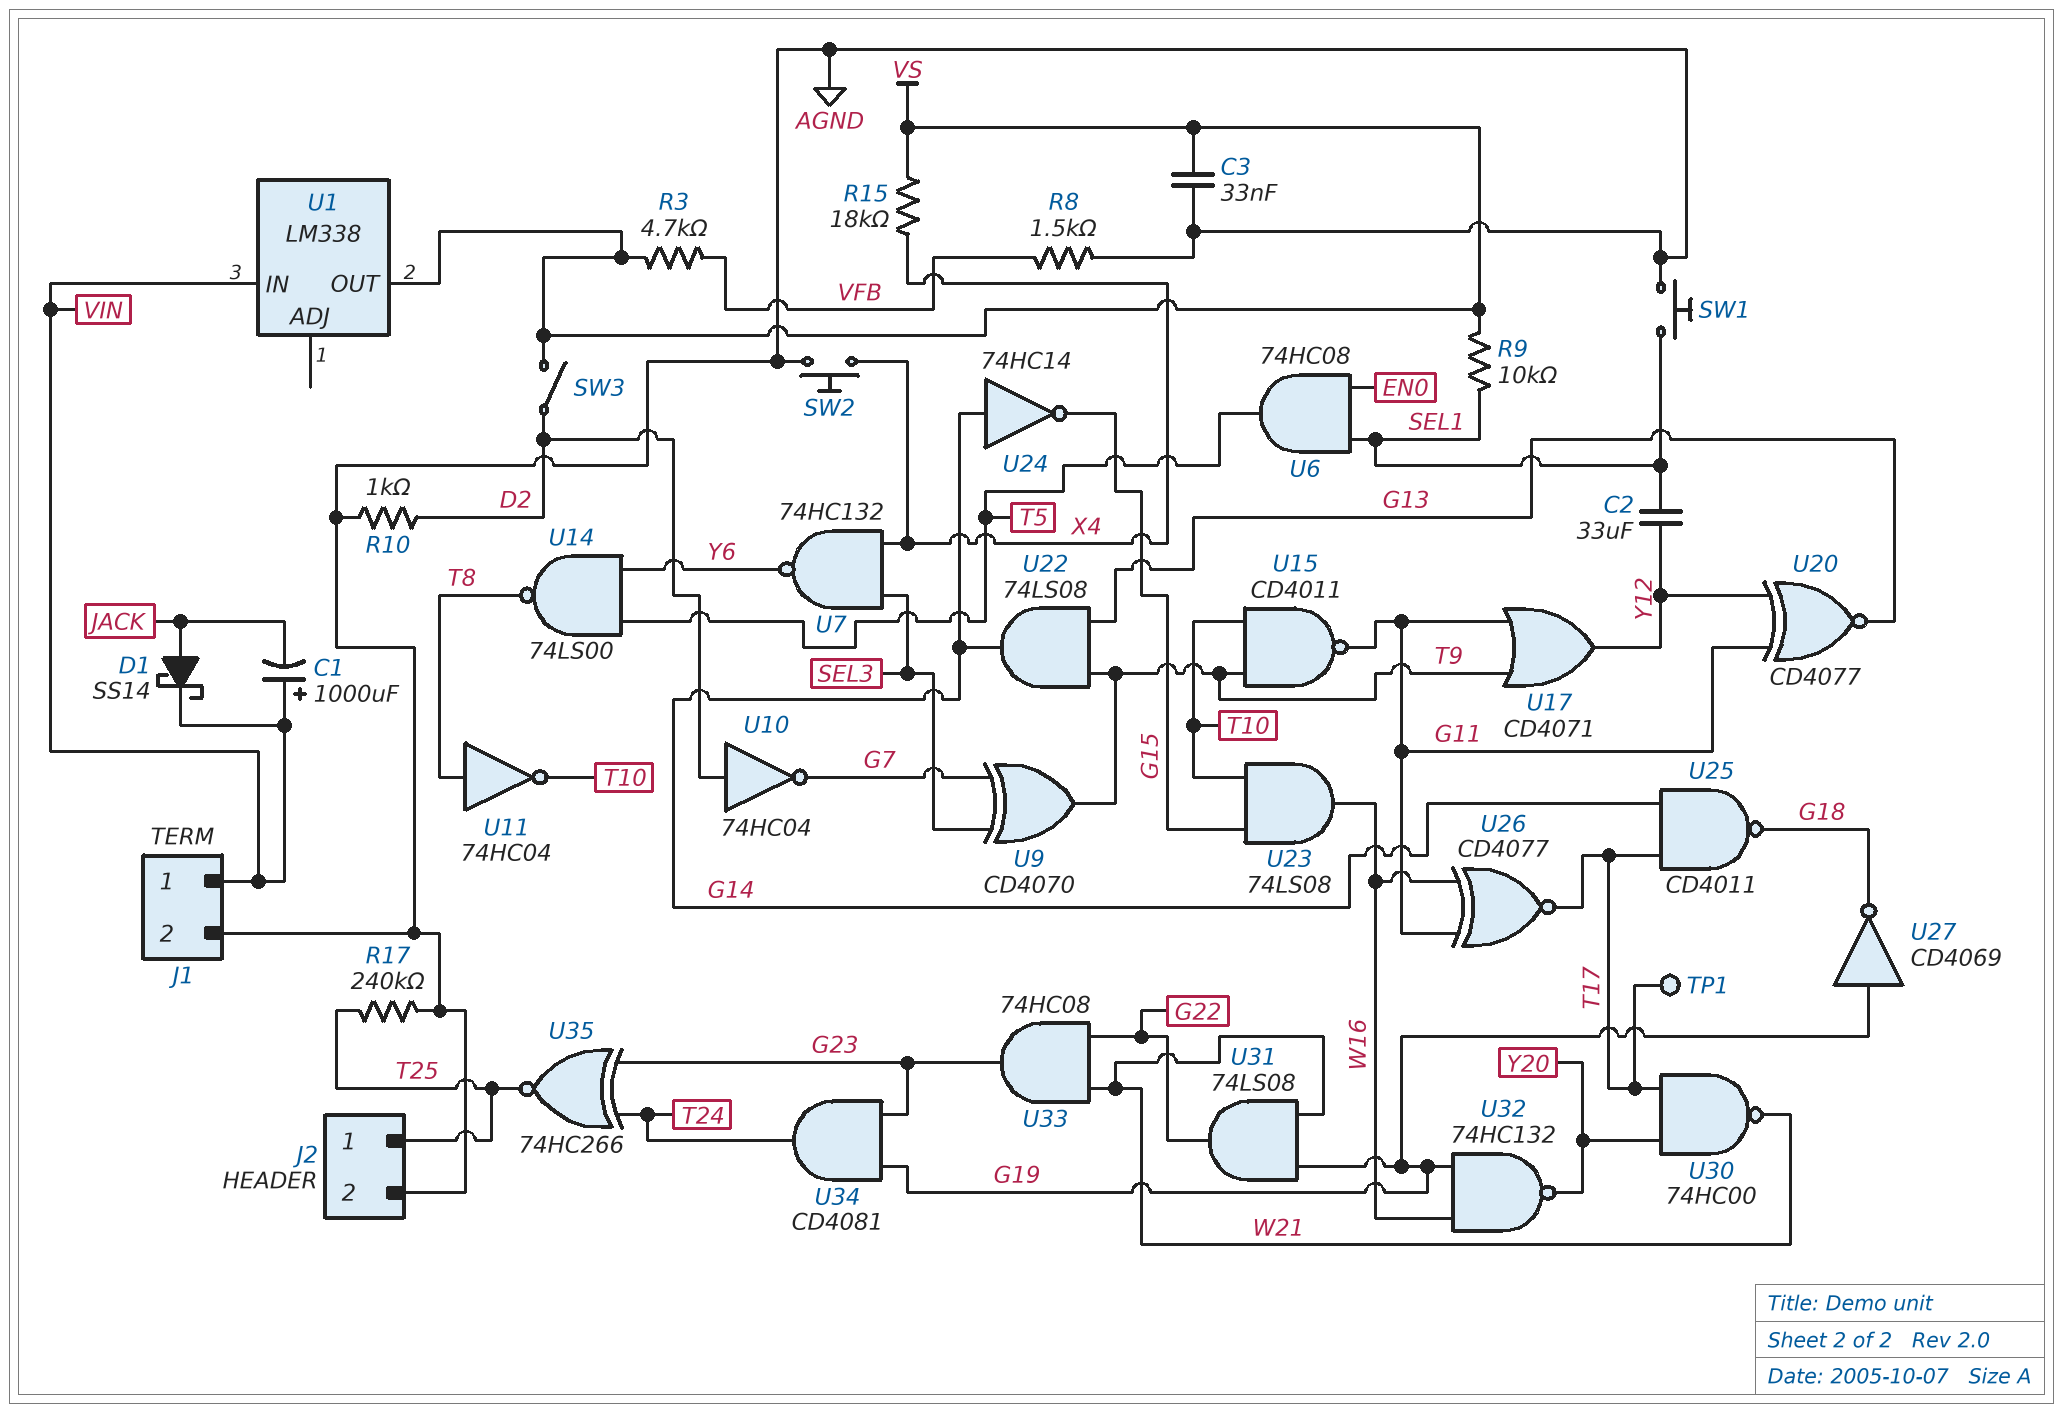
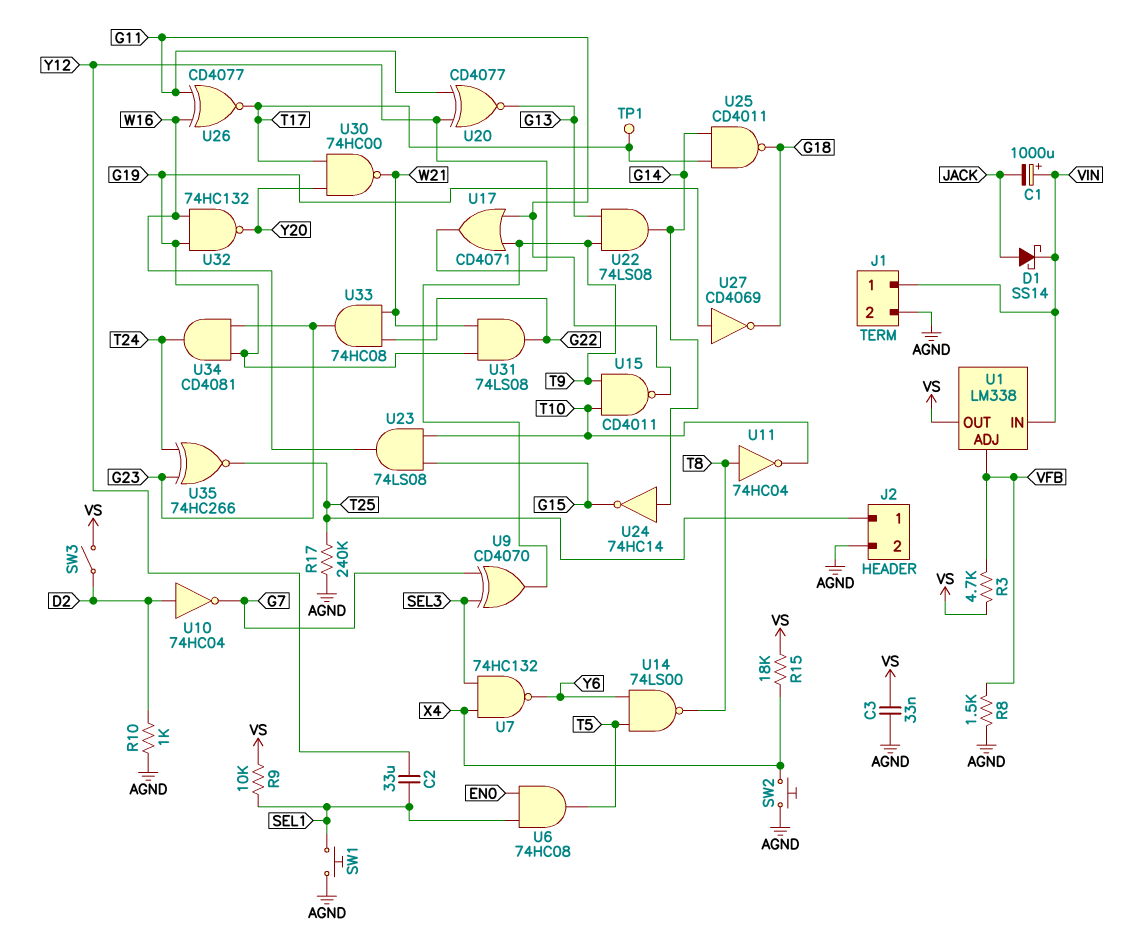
U1 pin ADJ: none -> VFB

